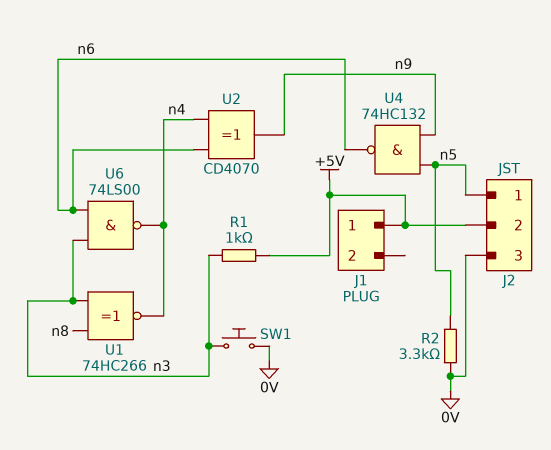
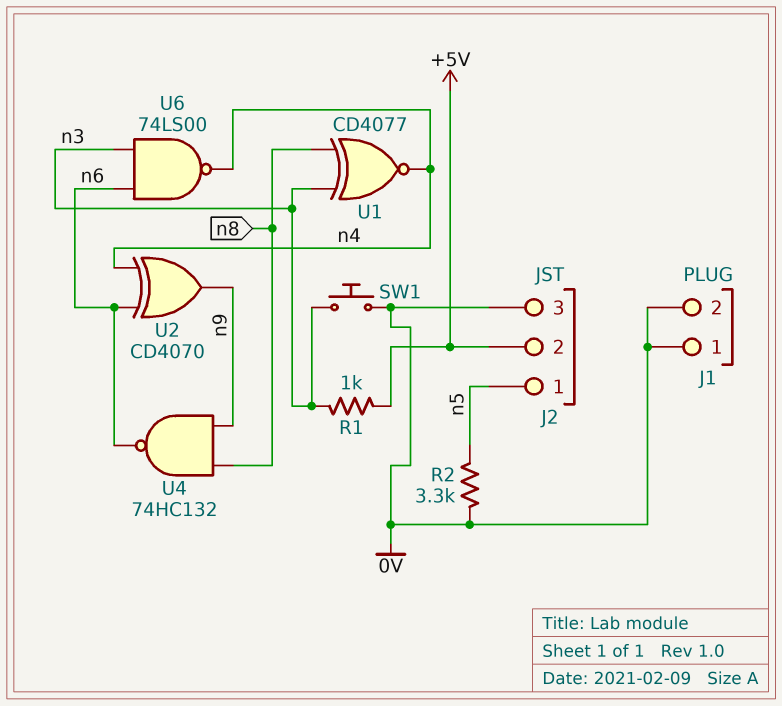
J1 pin 1: +5V -> 0V
J1 pin 2: none -> 0V
U1: XNOR 74HC266 (in n3, in n8, out n4) -> XNOR CD4077 (in n3, in n8, out n4)
U4: NAND 74HC132 (in n5, in n9, out n6) -> NAND 74HC132 (in n8, in n9, out n6)

